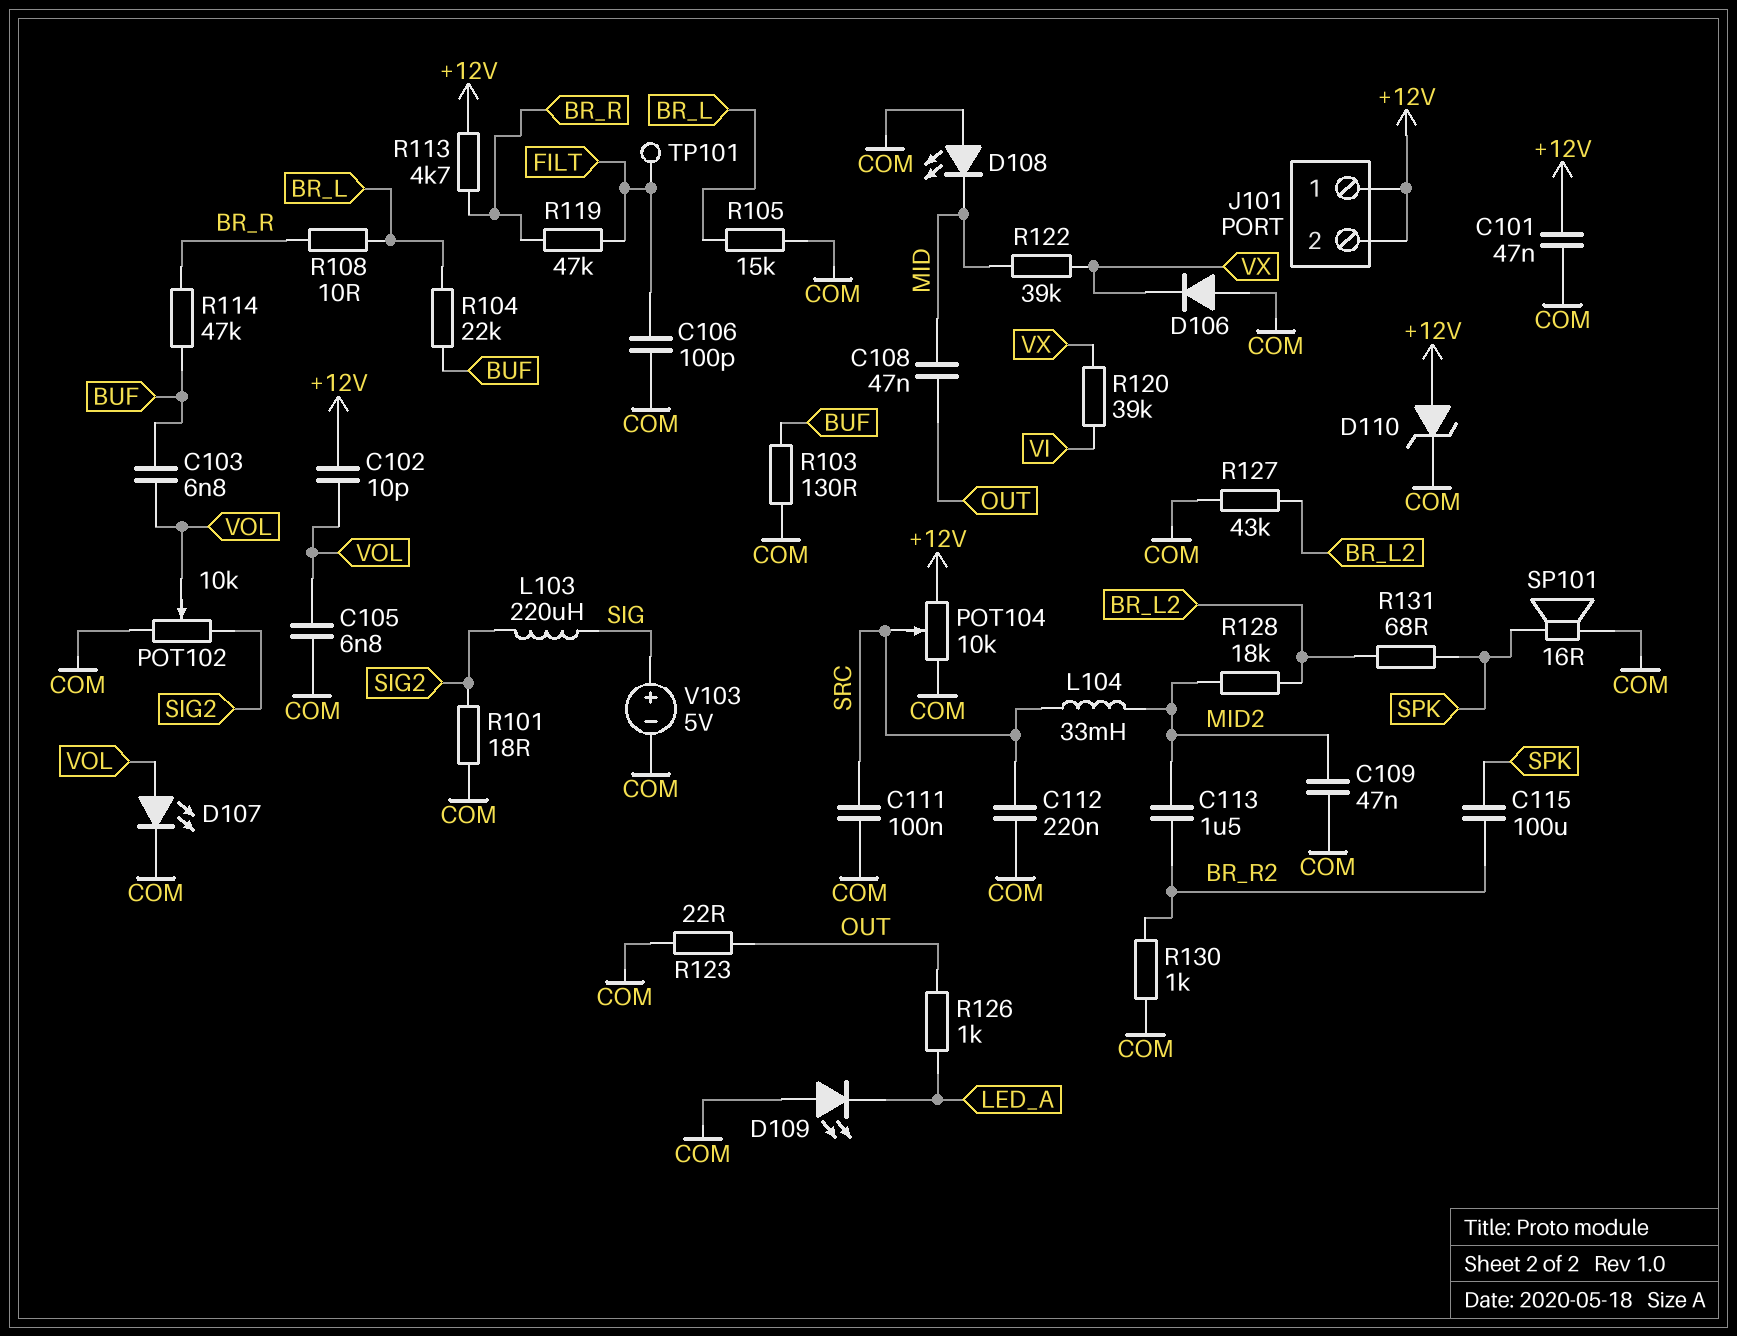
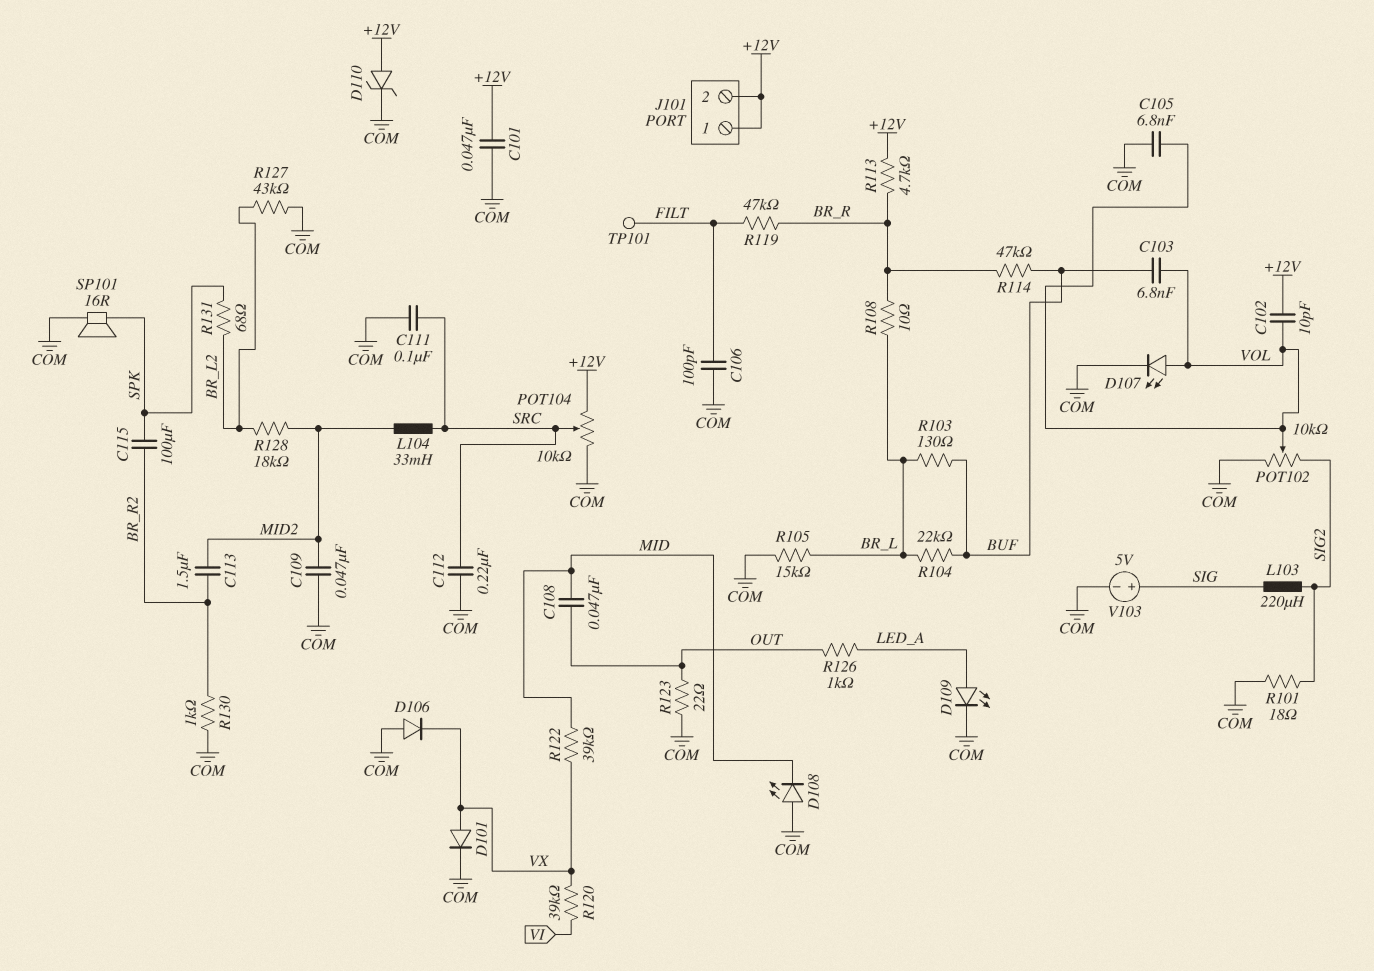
D101: none -> diode (A VX, K COM)
D109: LED (A COM, K LED_A) -> LED (A LED_A, K COM)
R103: 130 (BUF, COM) -> 130 (BR_L, BUF)

